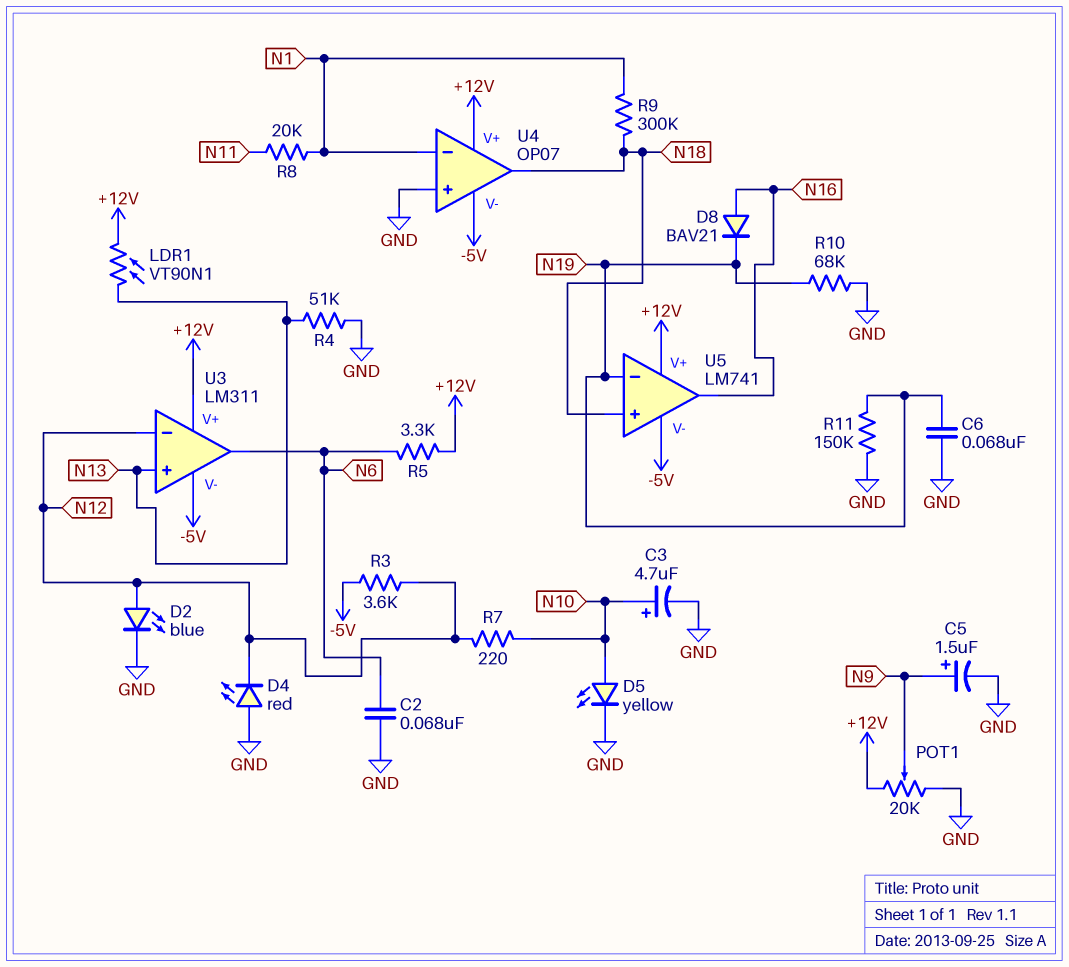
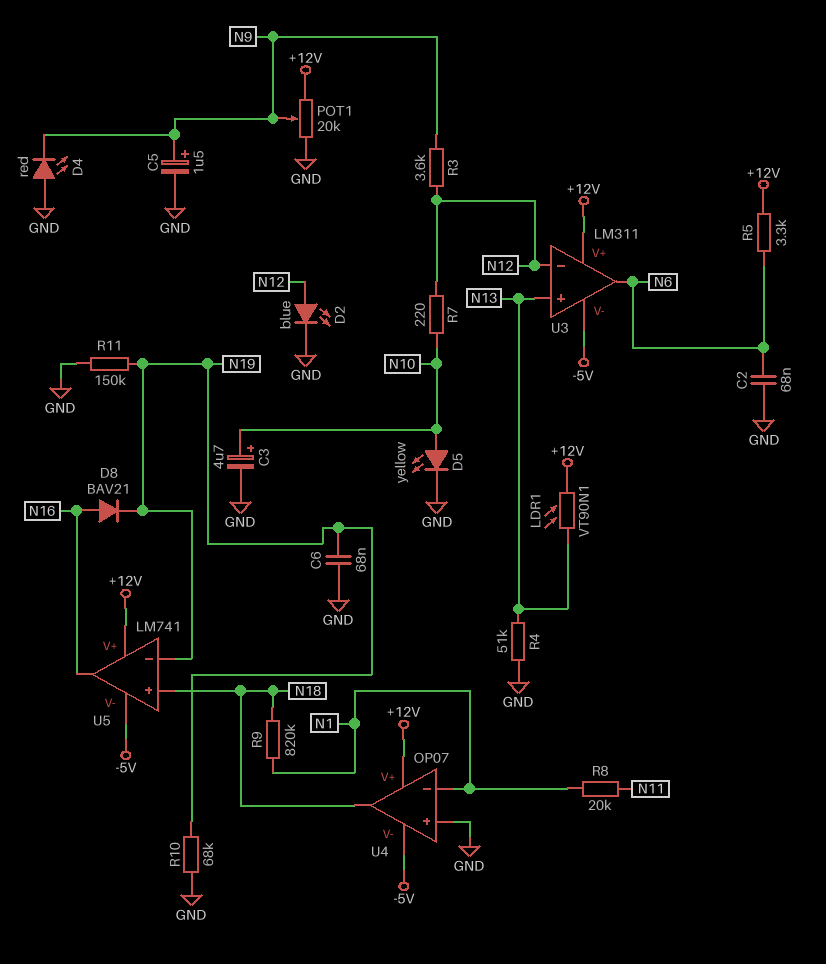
D4: LED red (A GND, K N12) -> LED red (A GND, K N9)
R3: 3.6k (-5V, N12) -> 3.6k (N9, N12)
R9: 300k (N1, N18) -> 820k (N1, N18)

